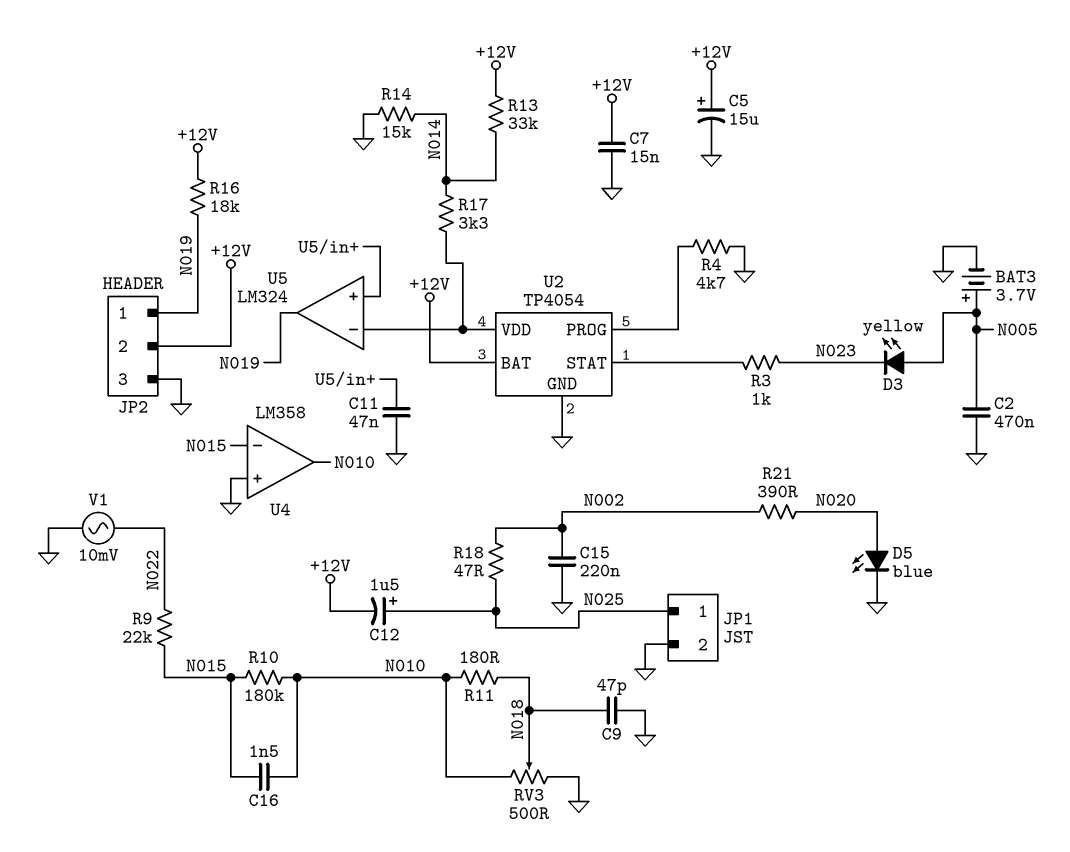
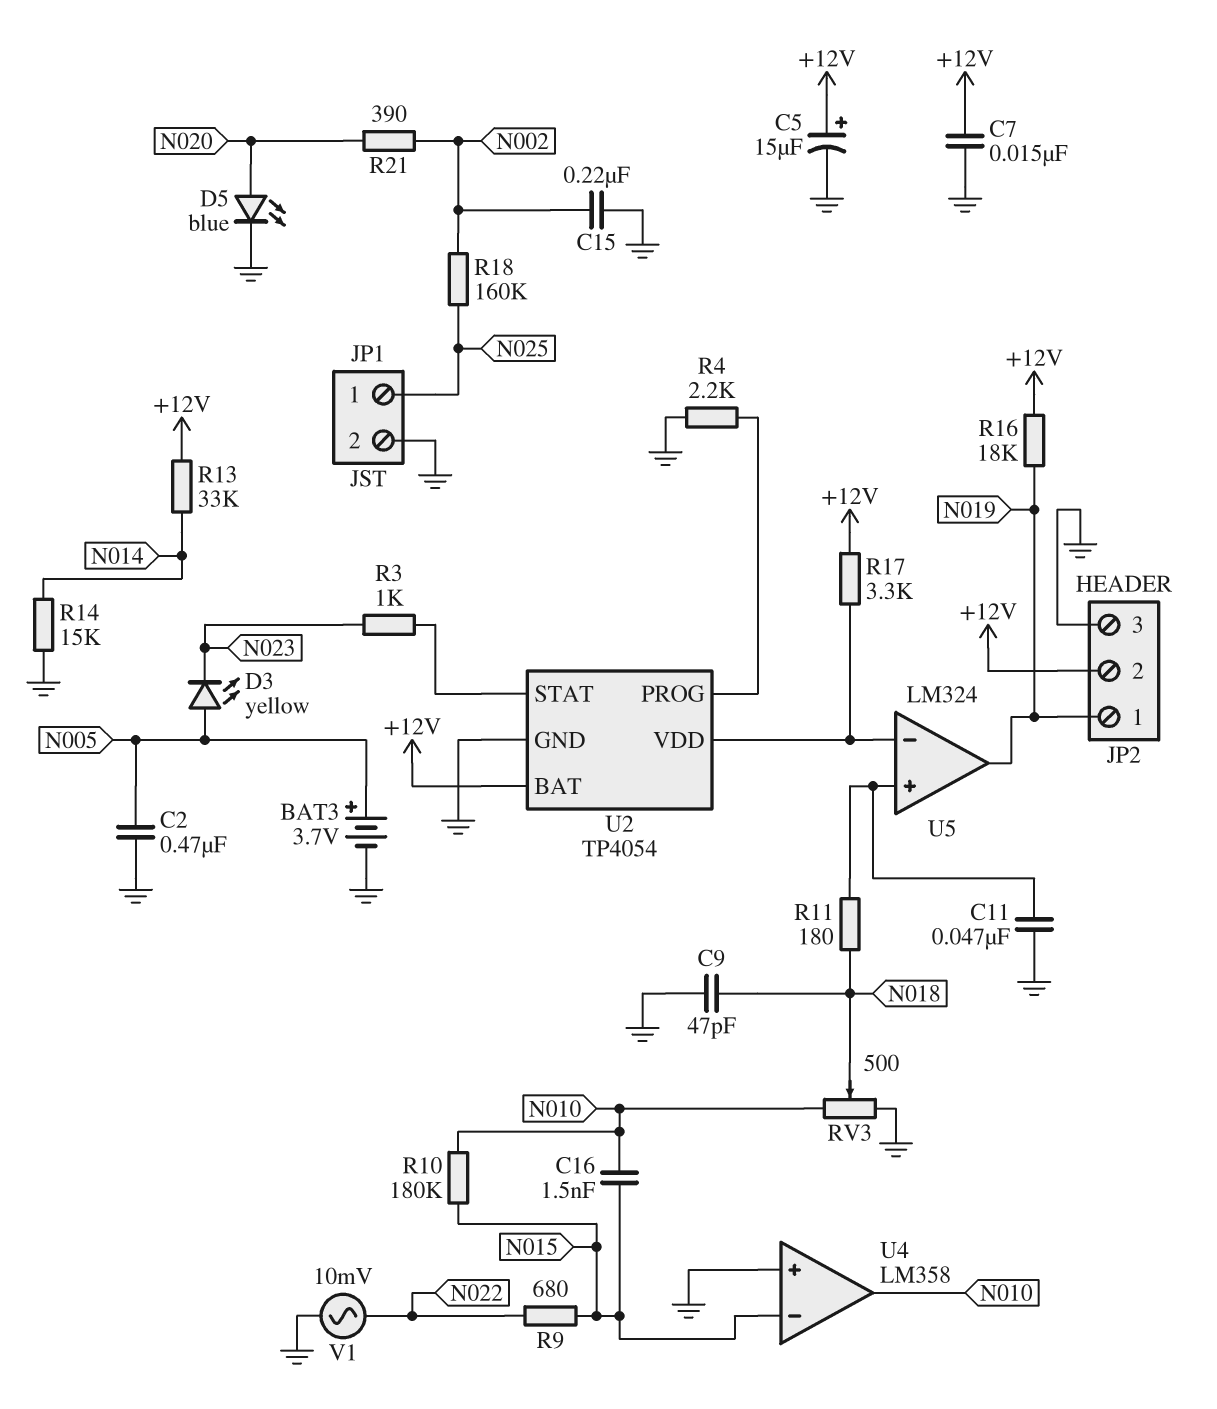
C12: 1.5uF (plus N025, minus +12V) -> none
R4: 4.7k (GND, U2/PROG) -> 2.2k (GND, U2/PROG)
R9: 22k (N015, N022) -> 680 (N015, N022)
R11: 180 (N010, N018) -> 180 (N018, U5/in+)
R17: 3.3k (N014, U2/VDD) -> 3.3k (+12V, U2/VDD)
R18: 47 (N002, N025) -> 160k (N002, N025)

